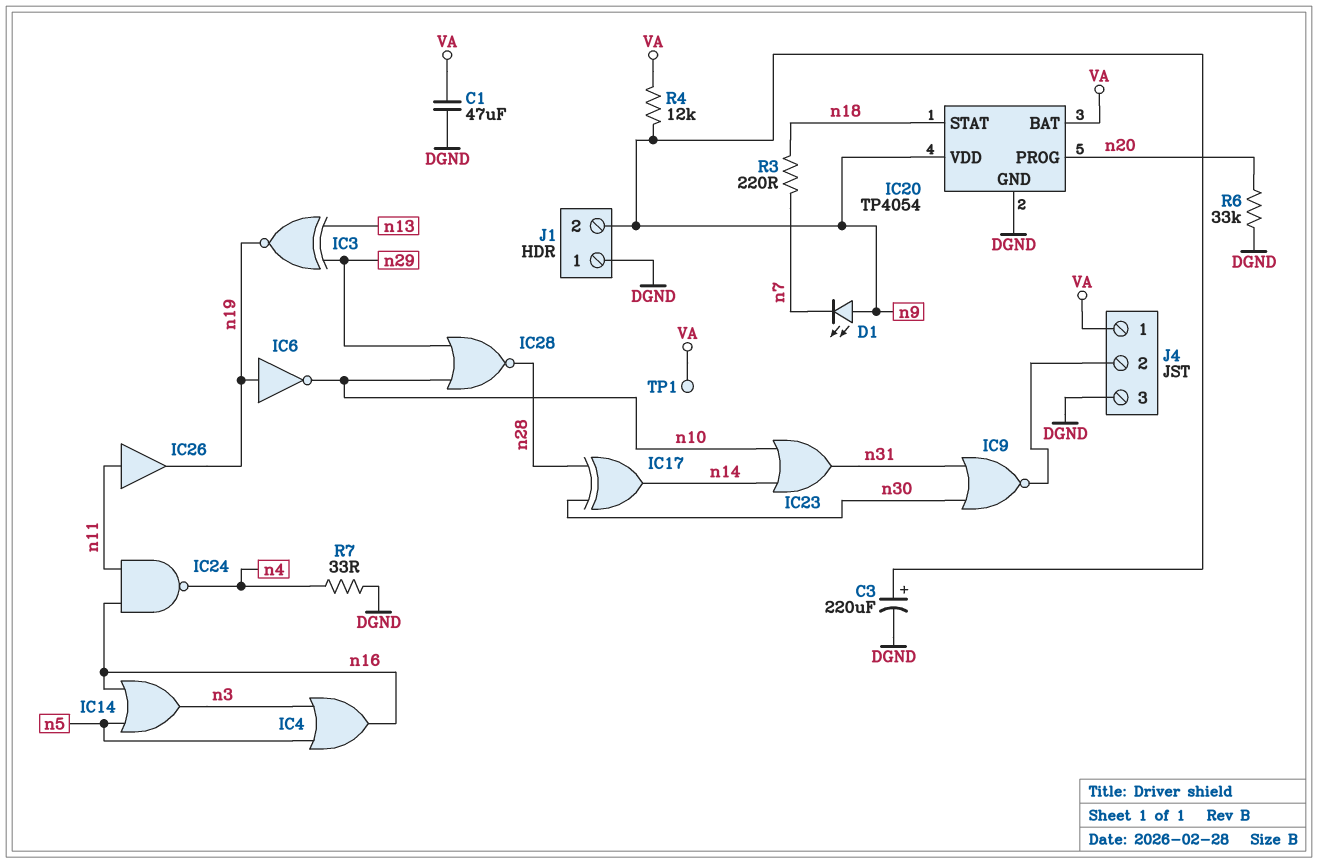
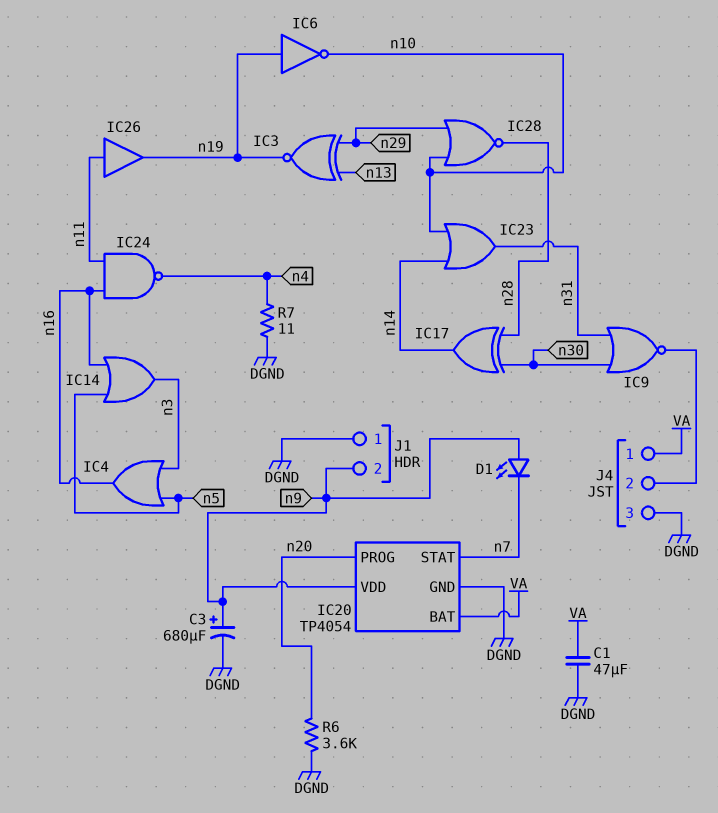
C3: 220uF (plus n9, minus DGND) -> 680uF (plus n9, minus DGND)
IC20 pin STAT: n18 -> n7
R3: 220 (n7, n18) -> none
R4: 12k (VA, n9) -> none
R6: 33k (DGND, n20) -> 3.6k (DGND, n20)
R7: 33 (DGND, n4) -> 11 (DGND, n4)
TP1: test point (VA) -> none

